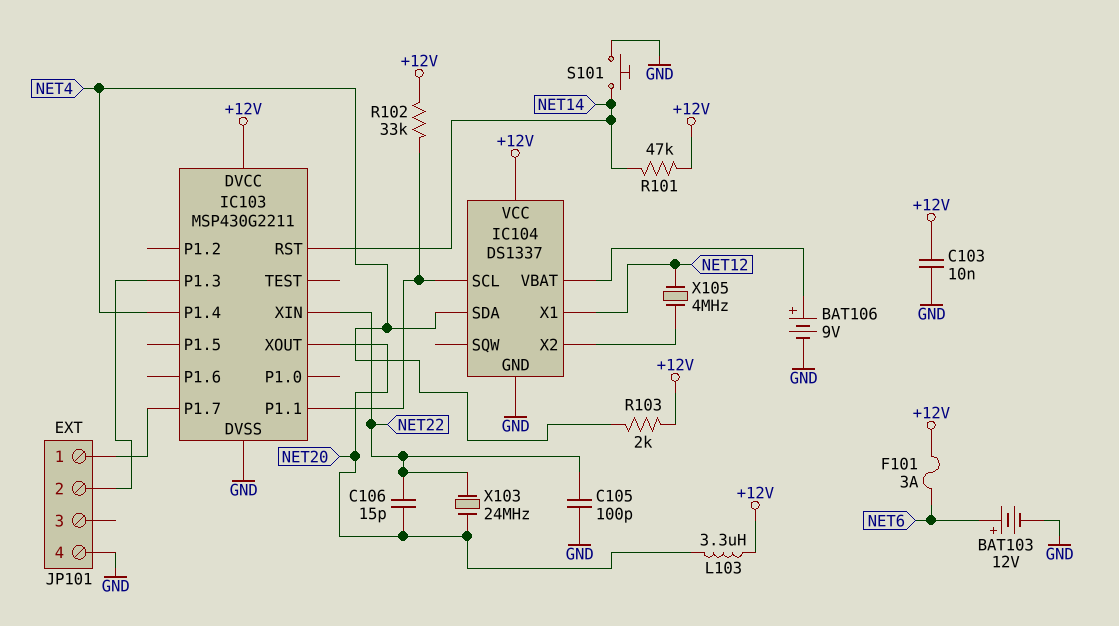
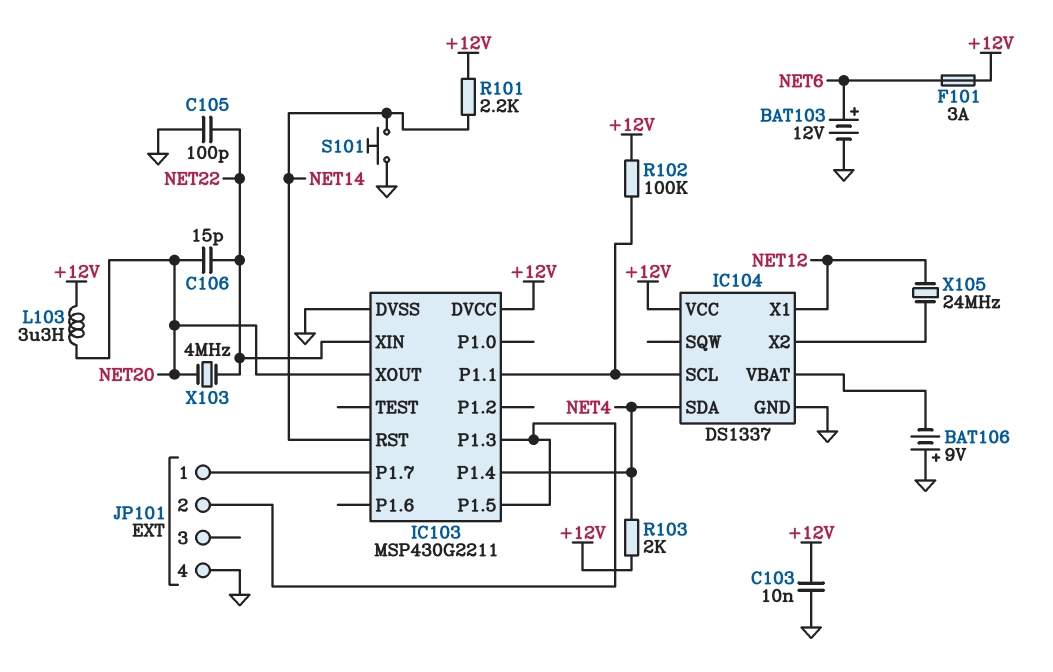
BAT106: 9V (plus IC104/VBAT, minus GND) -> 9V (plus GND, minus IC104/VBAT)
IC103 pin P1.5: none -> IC103/P1.3
R101: 47k (+12V, NET14) -> 2.2k (+12V, NET14)
R102: 33k (+12V, IC103/P1.1) -> 100k (+12V, IC103/P1.1)
X103: 24MHz (NET20, NET22) -> 4MHz (NET20, NET22)
X105: 4MHz (IC104/X2, NET12) -> 24MHz (IC104/X2, NET12)

